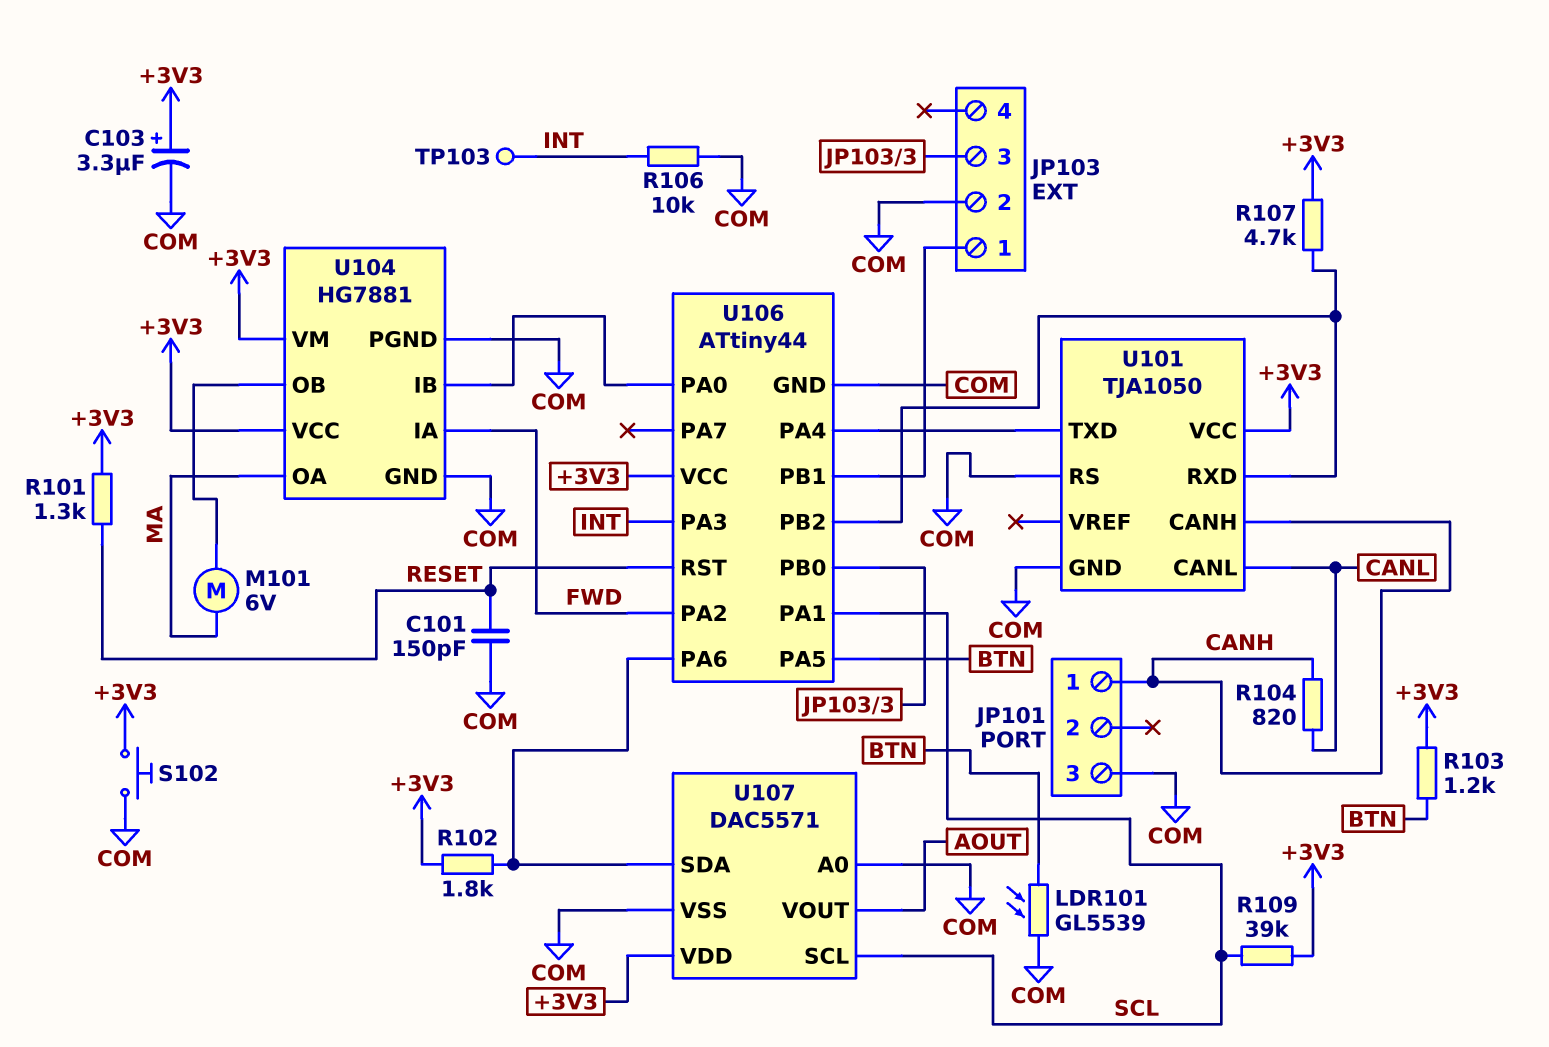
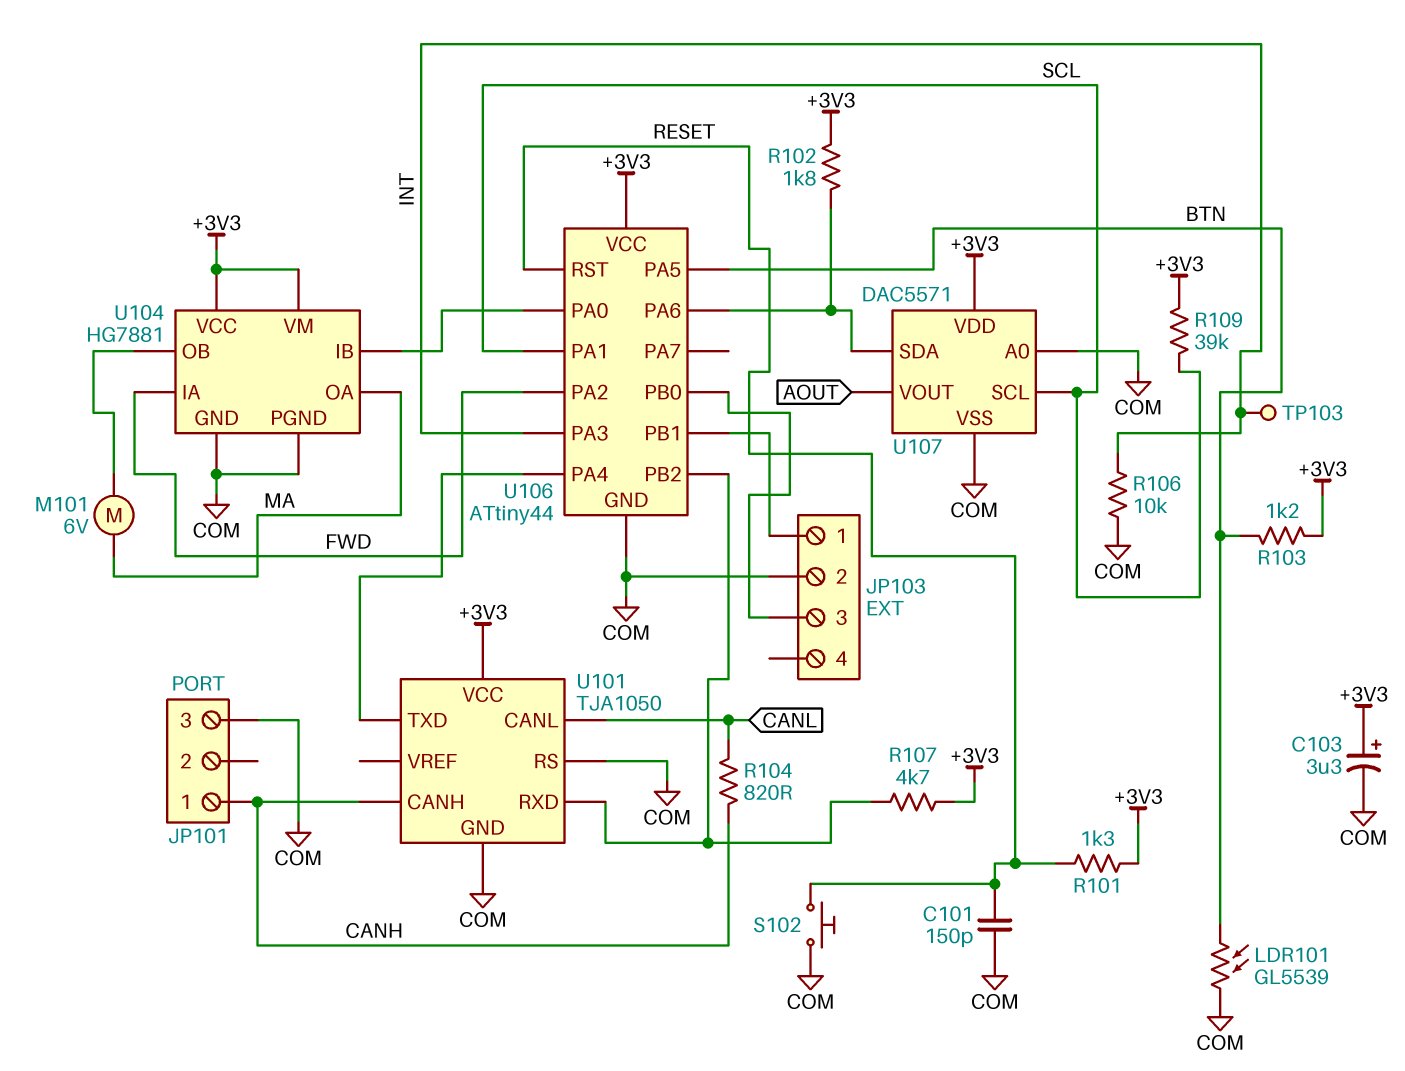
S102: button (+3V3, COM) -> button (COM, RESET)

